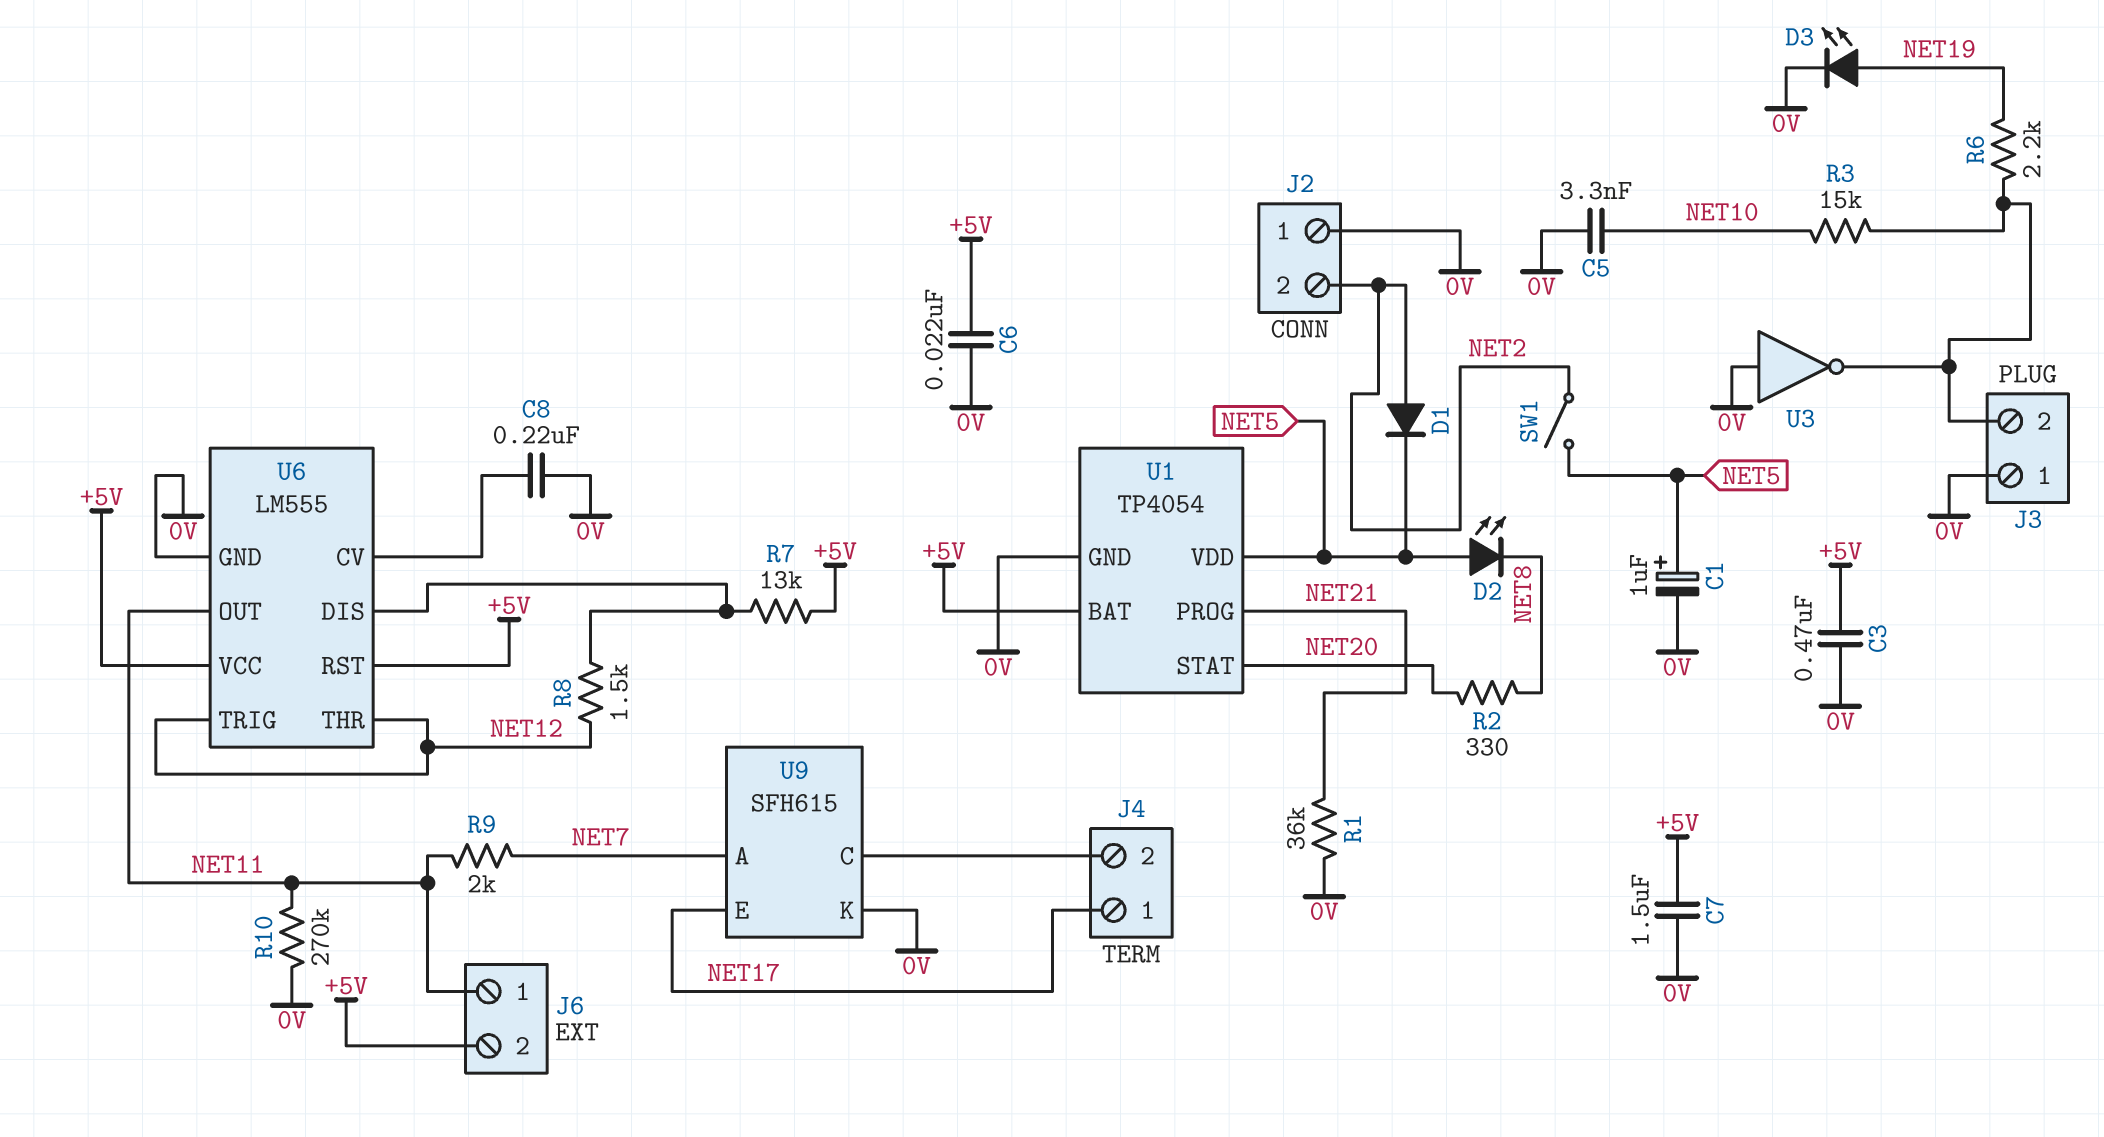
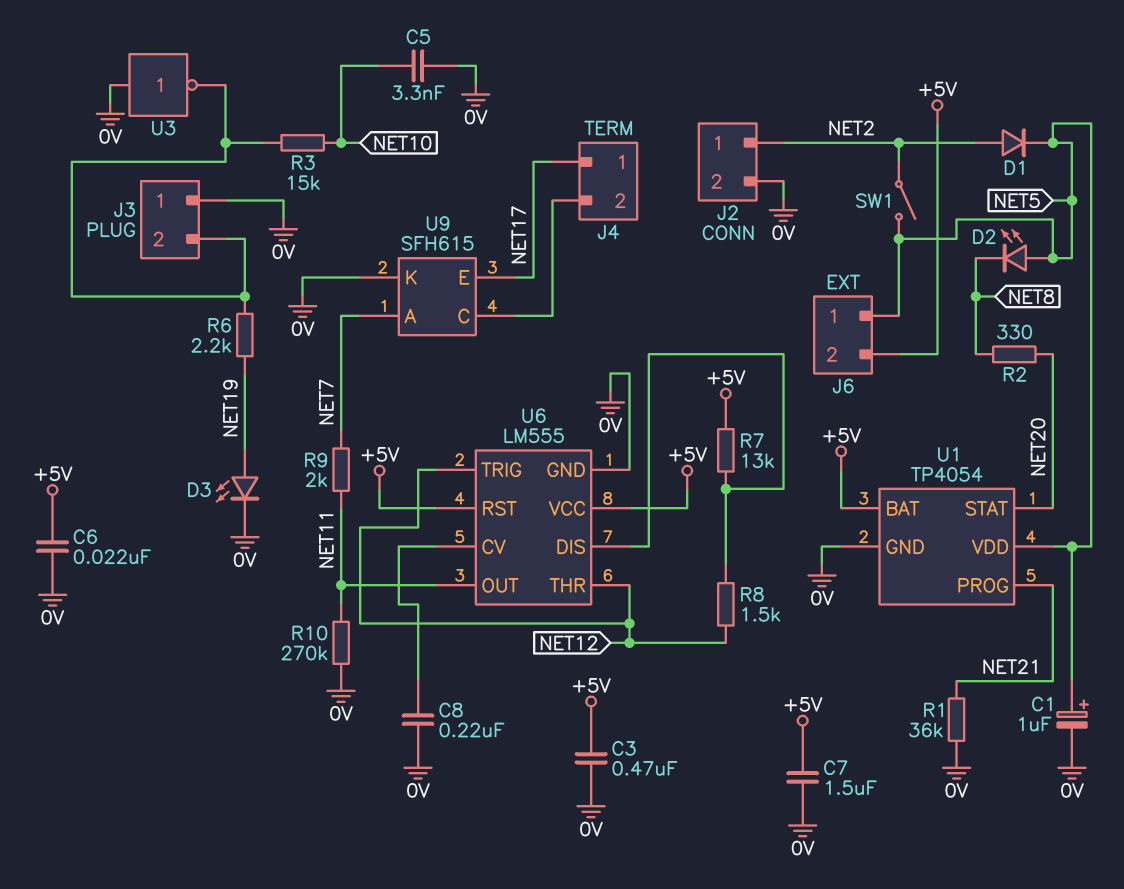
J2 pin 1: 0V -> NET2
J2 pin 2: NET2 -> 0V
J6 pin 1: NET11 -> NET5

